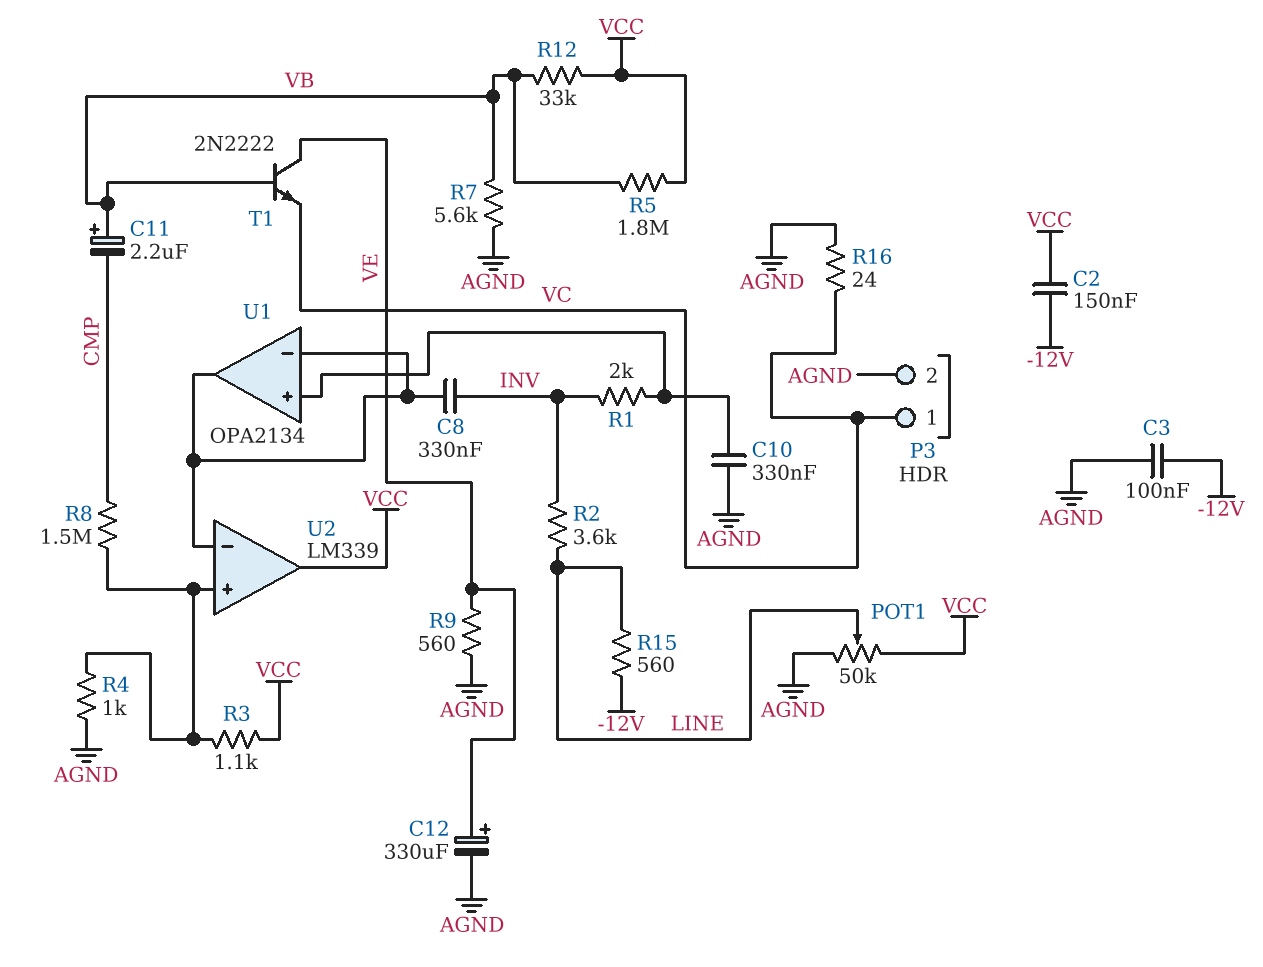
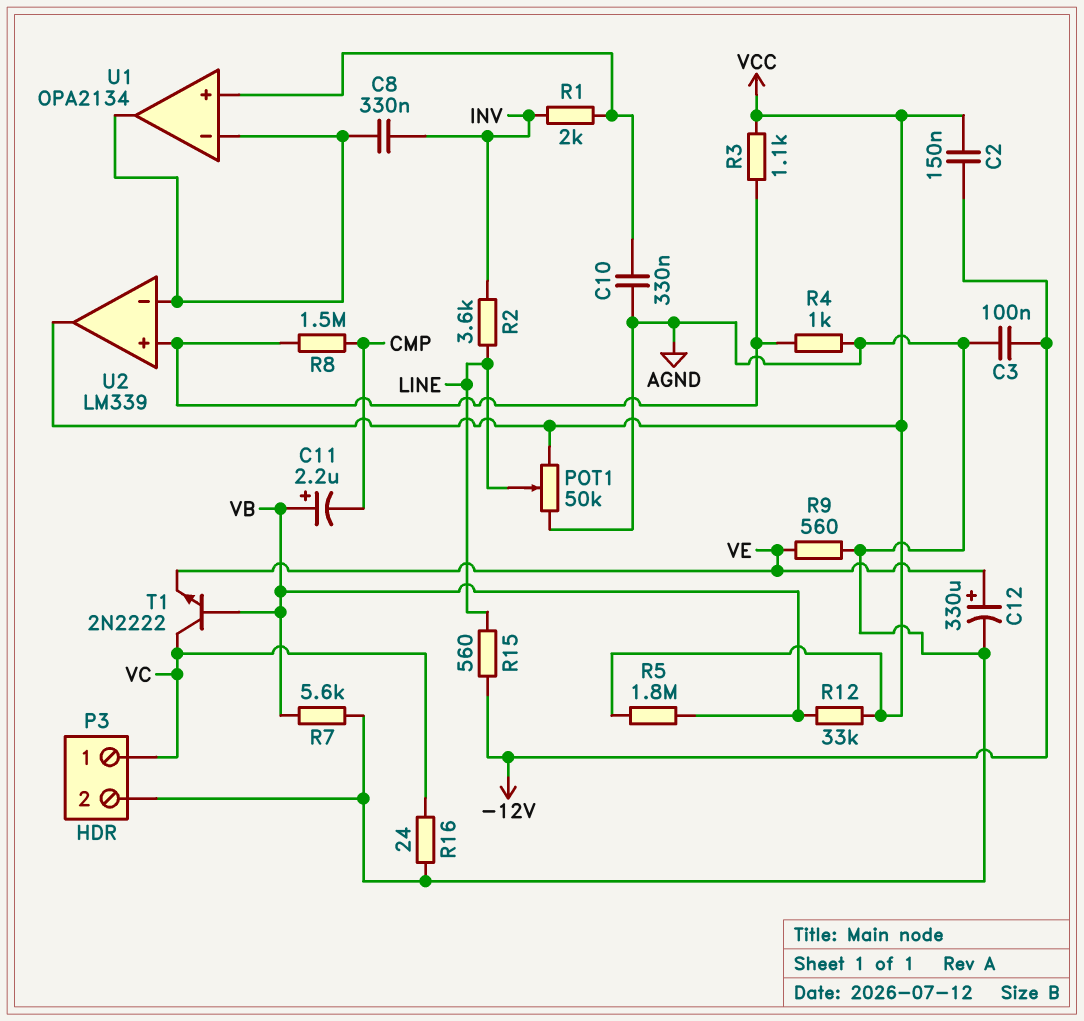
T1: NPN 2N2222 (B VB, C VE, E VC) -> NPN 2N2222 (B VB, C VC, E VE)

